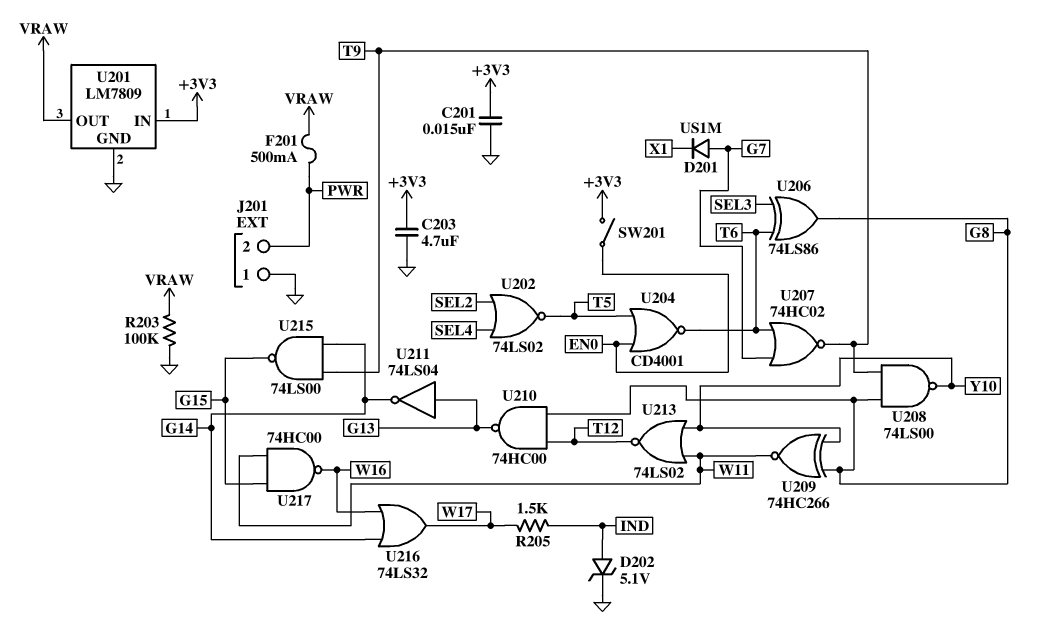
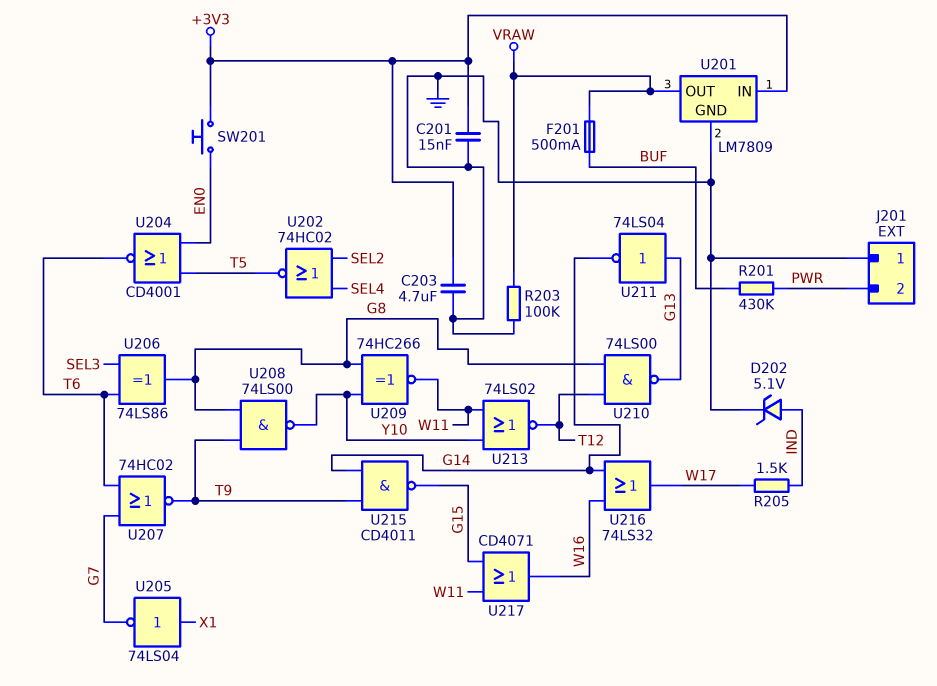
D201: diode US1M (A G7, K X1) -> none
F201: 500mA (PWR, VRAW) -> 500mA (BUF, VRAW)
R201: none -> 430k (BUF, PWR)
SW201: switch (+3V3, EN0) -> button (+3V3, EN0)
U202: NOR 74LS02 (in SEL2, in SEL4, out T5) -> NOR 74HC02 (in SEL2, in SEL4, out T5)
U205: none -> NOT 74LS04 (in X1, out G7)
U210: NAND 74HC00 (in G8, in T12, out G13) -> NAND 74LS00 (in G8, in T12, out G13)
U215: NAND 74LS00 (in G14, in T9, out G15) -> NAND CD4011 (in G14, in T9, out G15)
U217: NAND 74HC00 (in G15, in W11, out W16) -> OR CD4071 (in G15, in W11, out W16)

